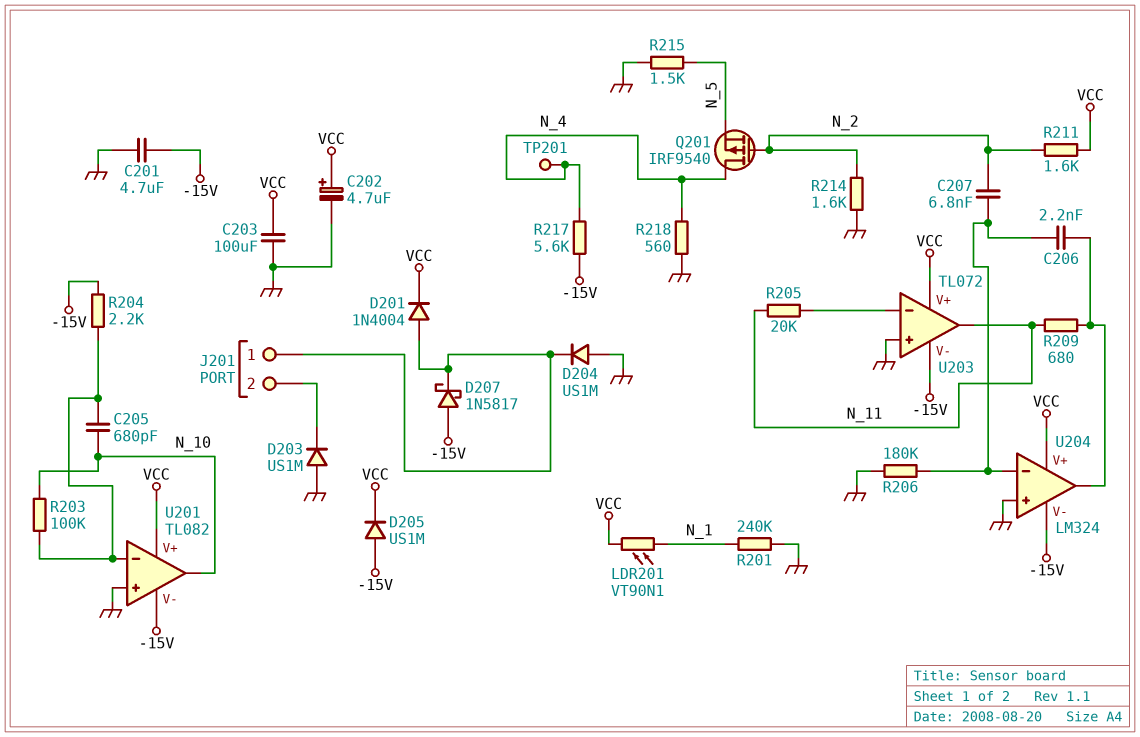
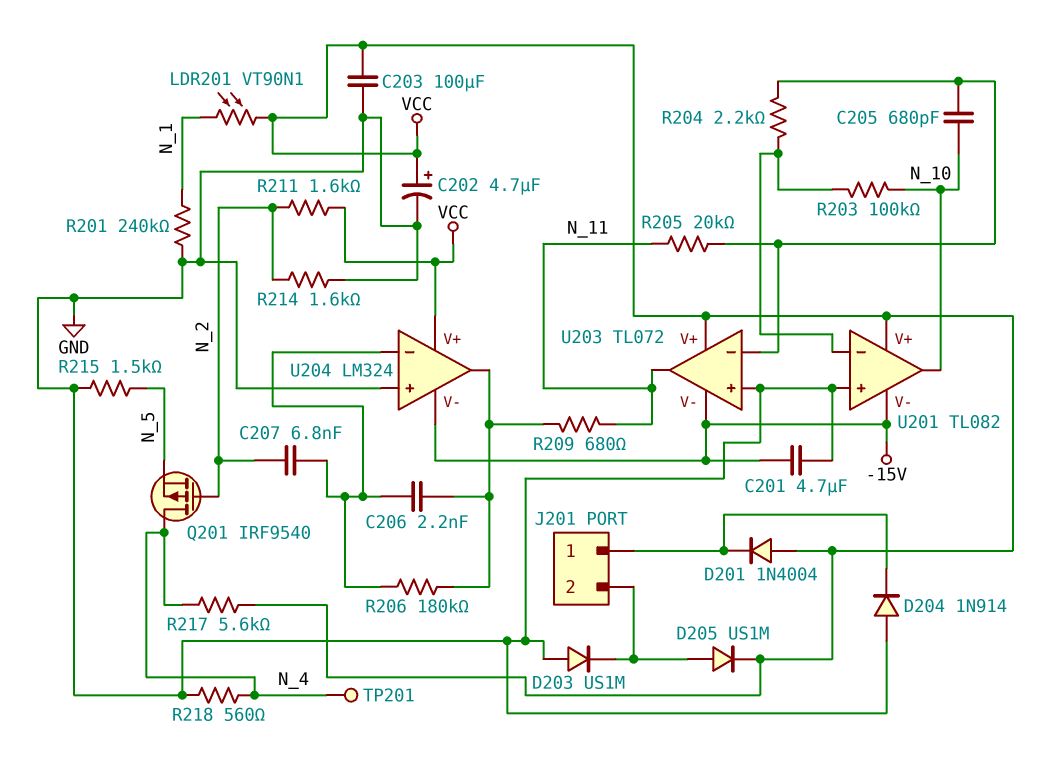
C205: 680pF (N_10, U201/in-) -> 680pF (N_10, U203/in-)
D201: diode 1N4004 (A J201/1, K VCC) -> diode 1N4004 (A VCC, K J201/1)
D204: diode US1M (A GND, K J201/1) -> diode 1N914 (A GND, K J201/1)
D205: diode US1M (A -15V, K VCC) -> diode US1M (A J201/2, K VCC)
D207: schottky 1N5817 (A -15V, K J201/1) -> none
R204: 2.2k (-15V, U201/in-) -> 2.2k (U201/in-, U203/in-)
R206: 180k (GND, U204/in-) -> 180k (U204/in-, U204/out)
R217: 5.6k (-15V, N_4) -> 5.6k (N_4, VCC)

